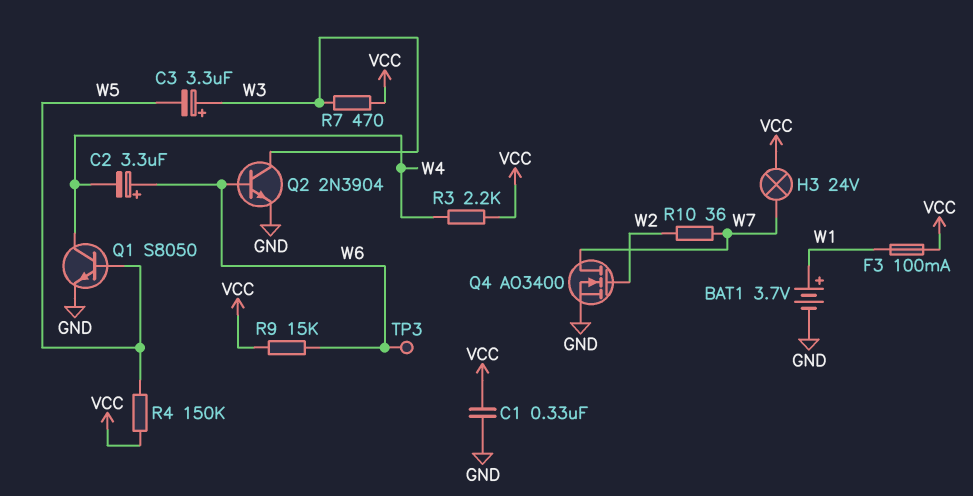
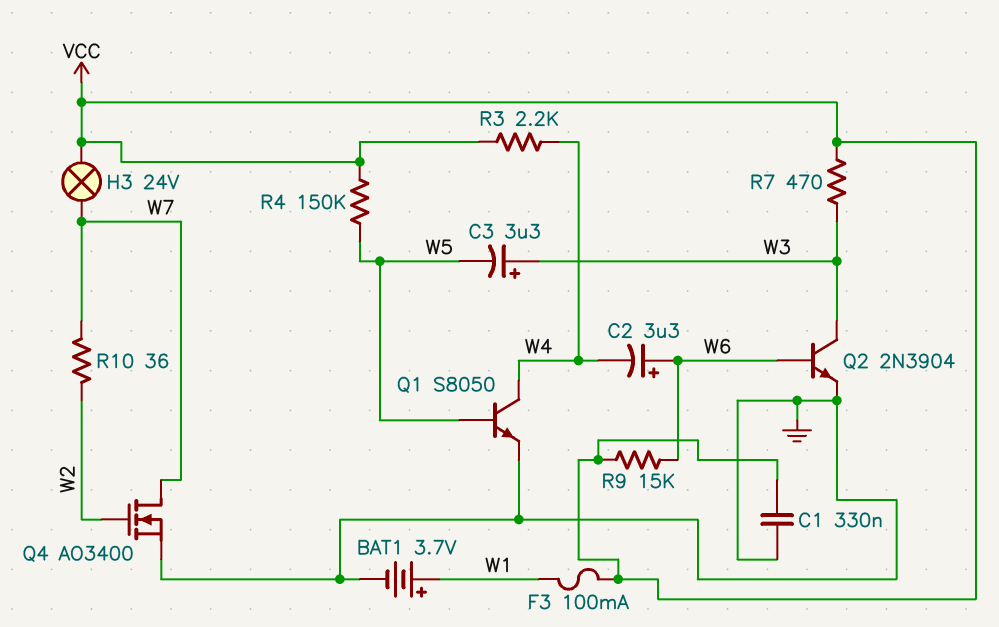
TP3: test point (W6) -> none

